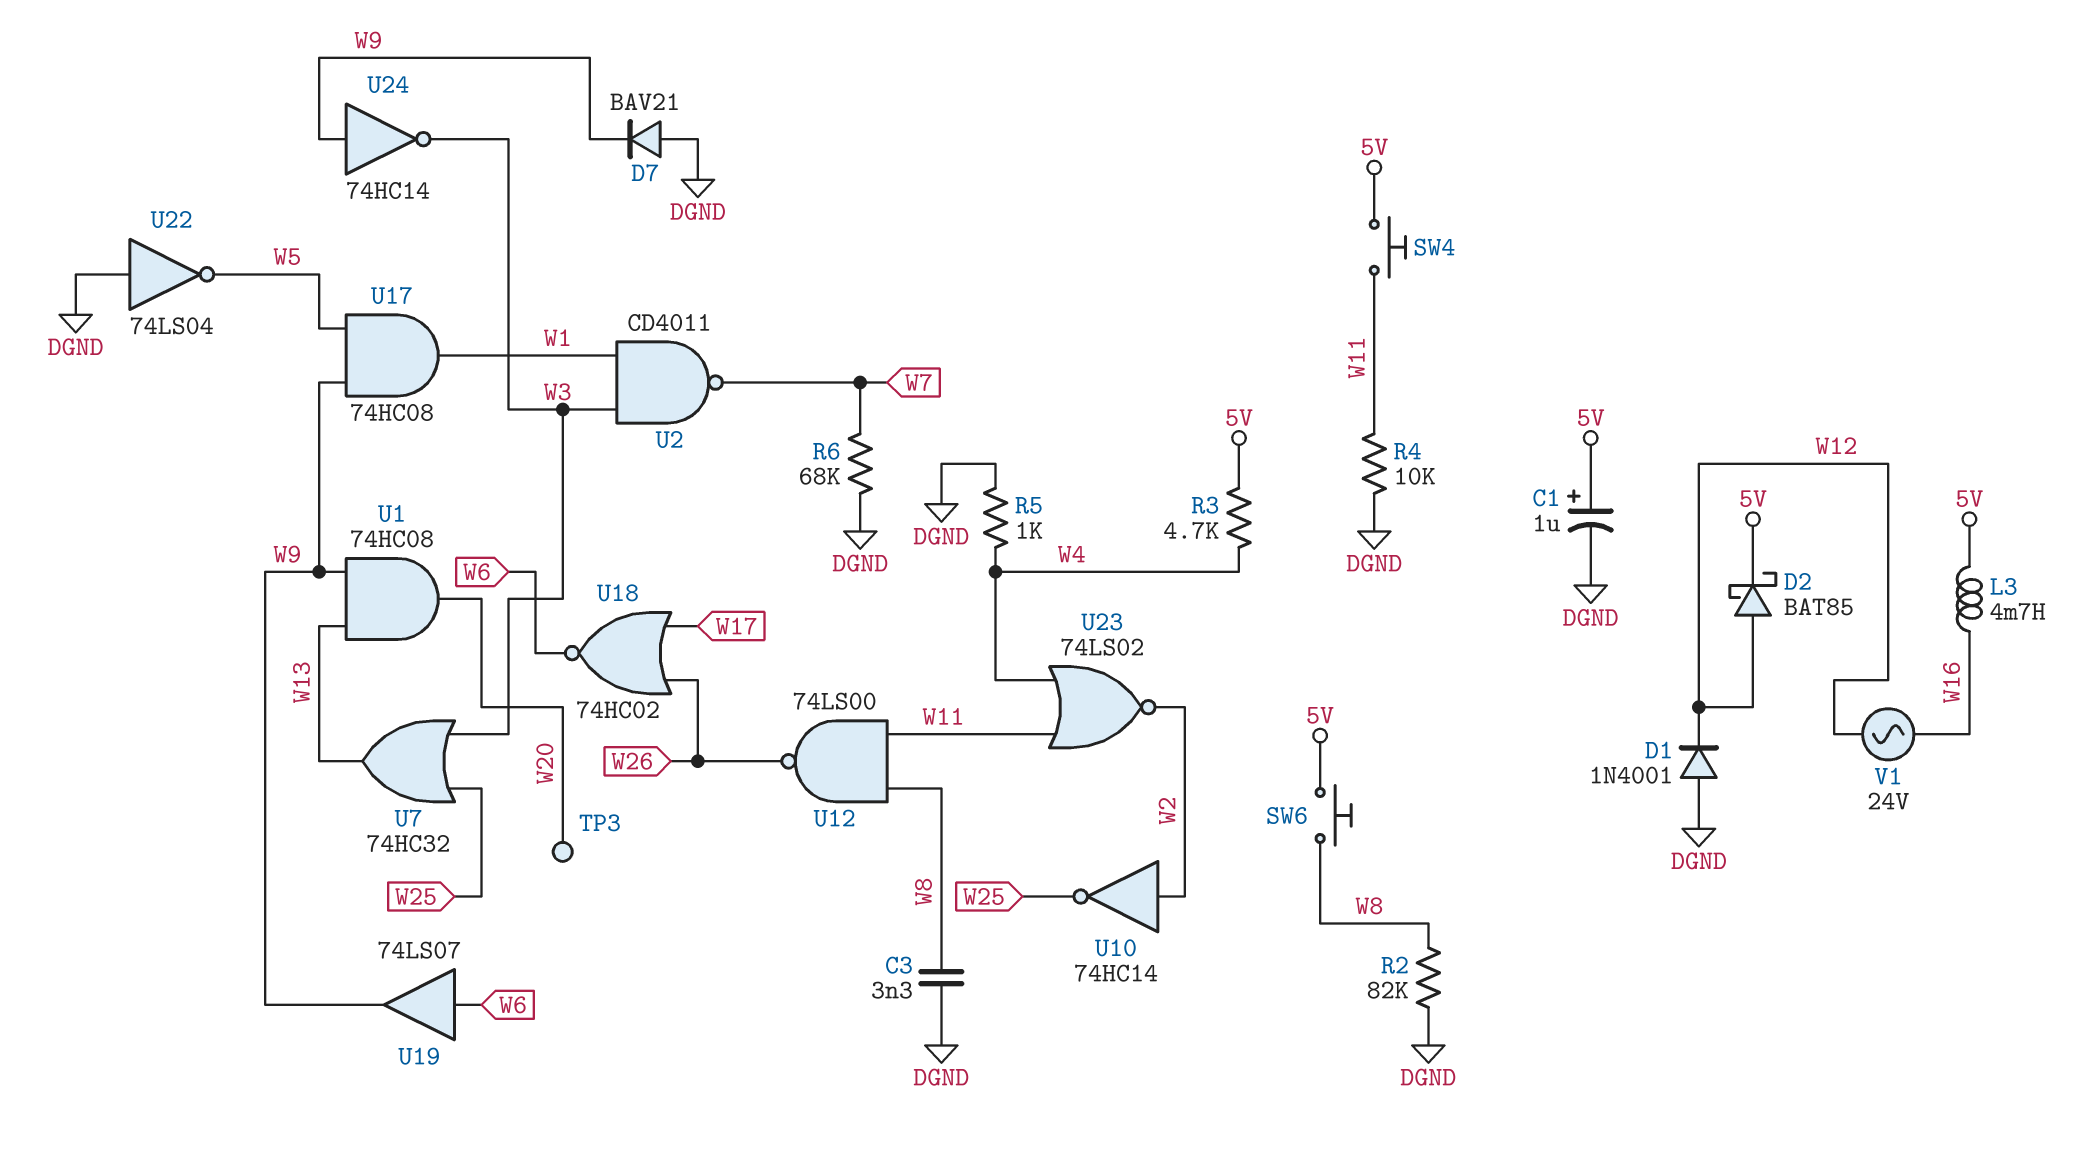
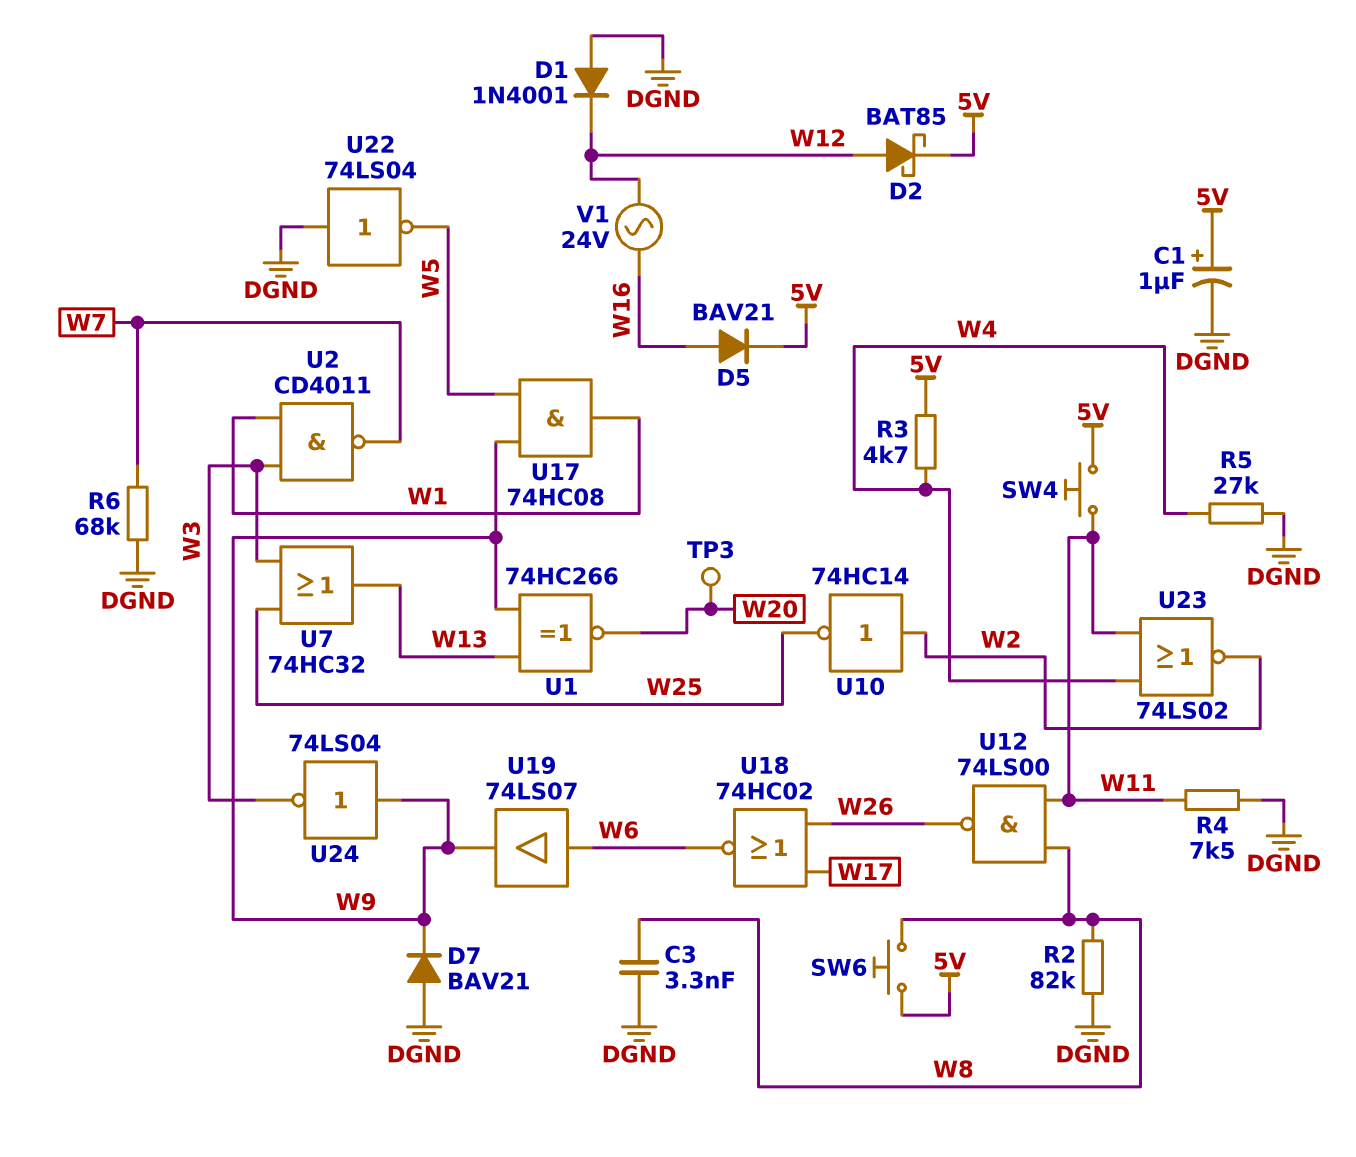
D5: none -> diode BAV21 (A W16, K 5V)
L3: 4.7mH (5V, W16) -> none
R4: 10k (DGND, W11) -> 7.5k (DGND, W11)
R5: 1k (DGND, W4) -> 27k (DGND, W4)
U1: AND 74HC08 (in W9, in W13, out W20) -> XNOR 74HC266 (in W9, in W13, out W20)
U24: NOT 74HC14 (in W9, out W3) -> NOT 74LS04 (in W9, out W3)

